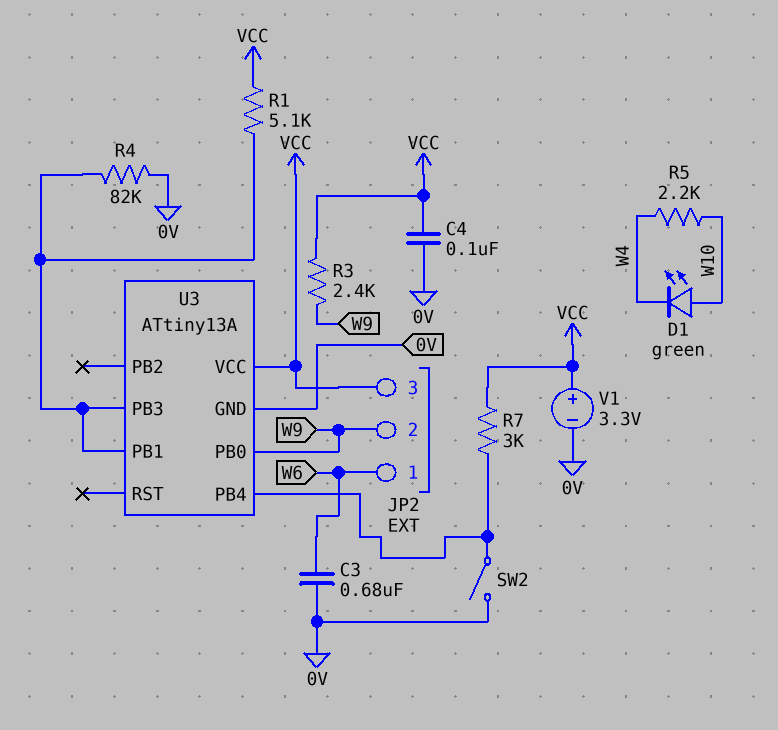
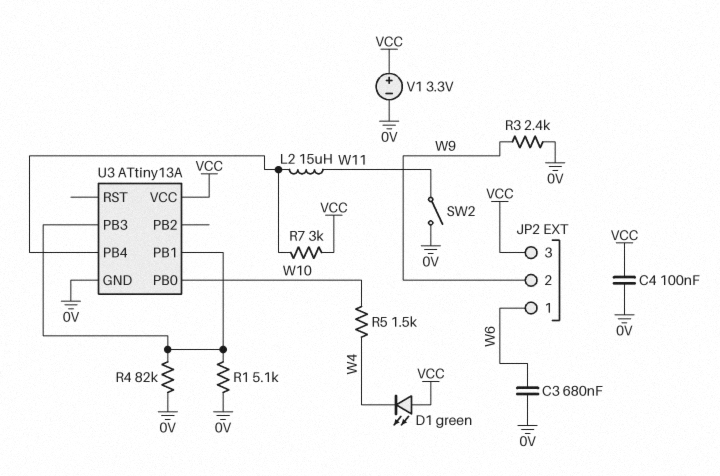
D1: LED green (A W10, K W4) -> LED green (A VCC, K W4)
L2: none -> 15uH (U3/PB4, W11)
R1: 5.1k (U3/PB1, VCC) -> 5.1k (0V, U3/PB1)
R3: 2.4k (VCC, W9) -> 2.4k (0V, W9)
R5: 2.2k (W4, W10) -> 1.5k (W4, W10)
SW2: switch (0V, U3/PB4) -> switch (0V, W11)
U3 pin PB0: W9 -> W10

